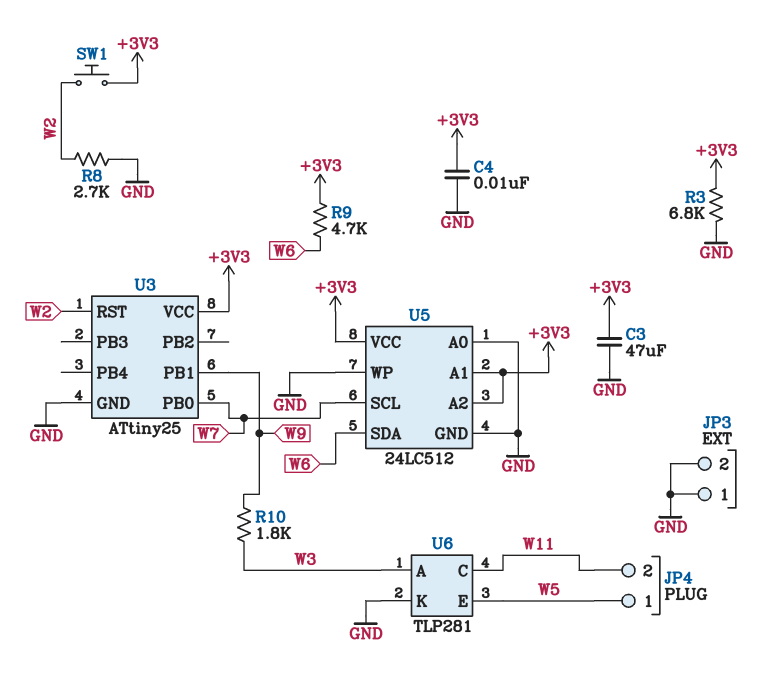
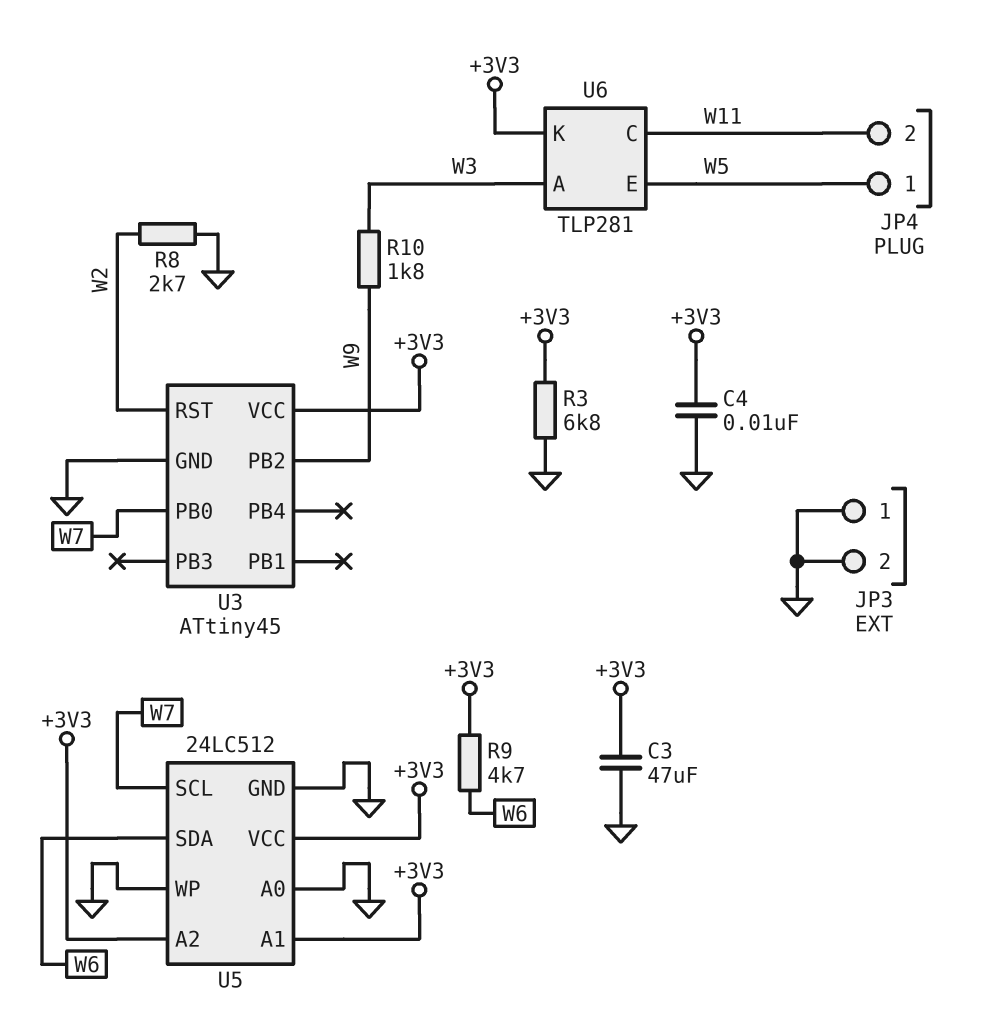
SW1: button (+3V3, W2) -> none
U3: ATtiny25 -> ATtiny45
U3 pin PB1: W9 -> none
U3 pin PB2: none -> W9
U6 pin K: GND -> +3V3

